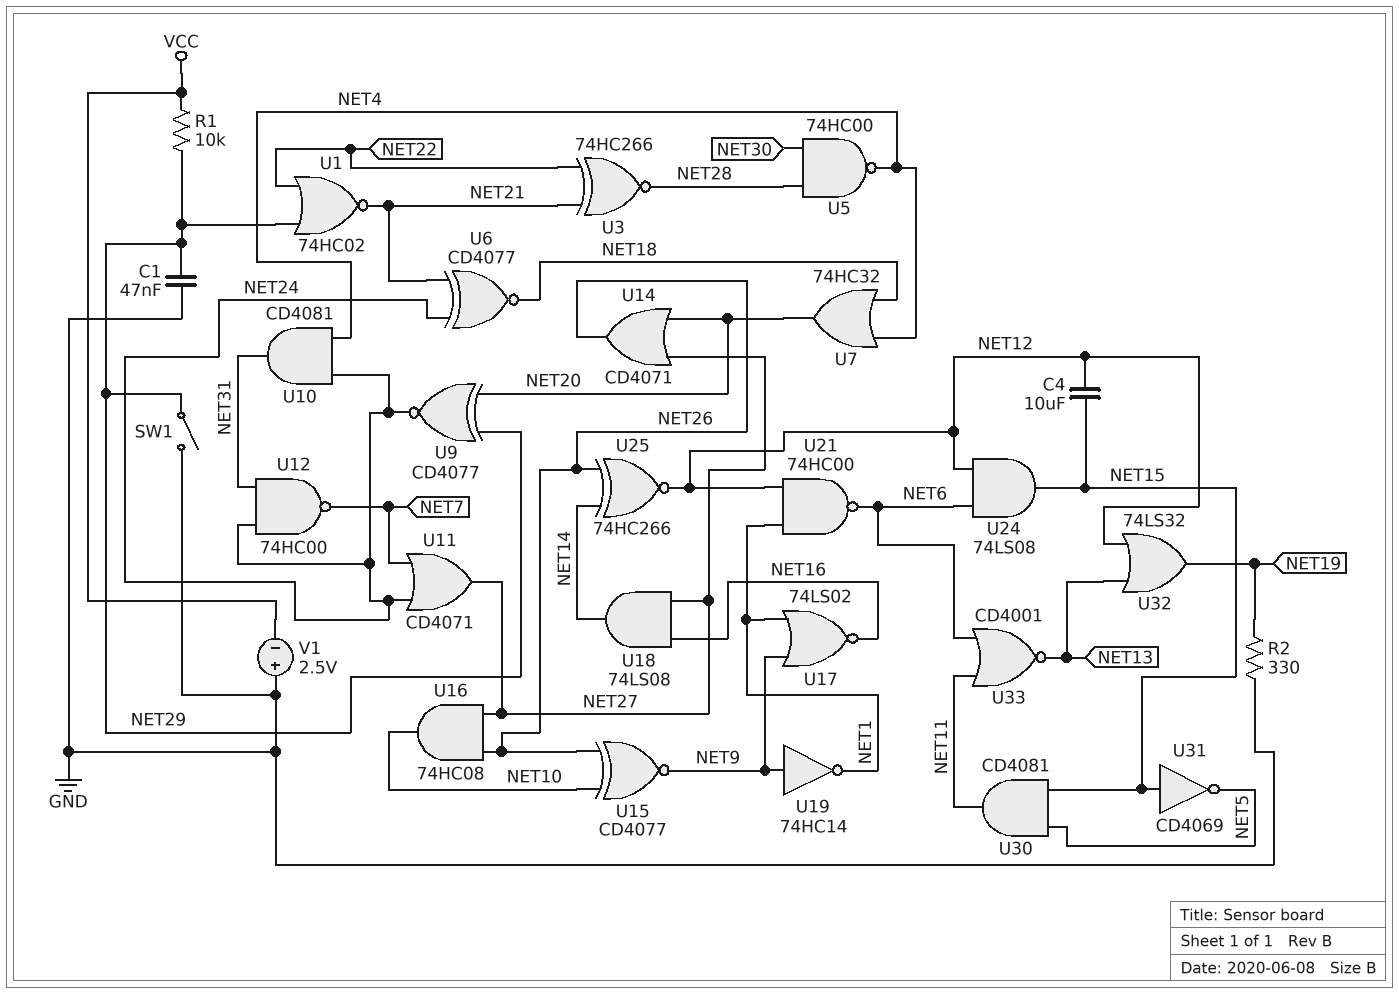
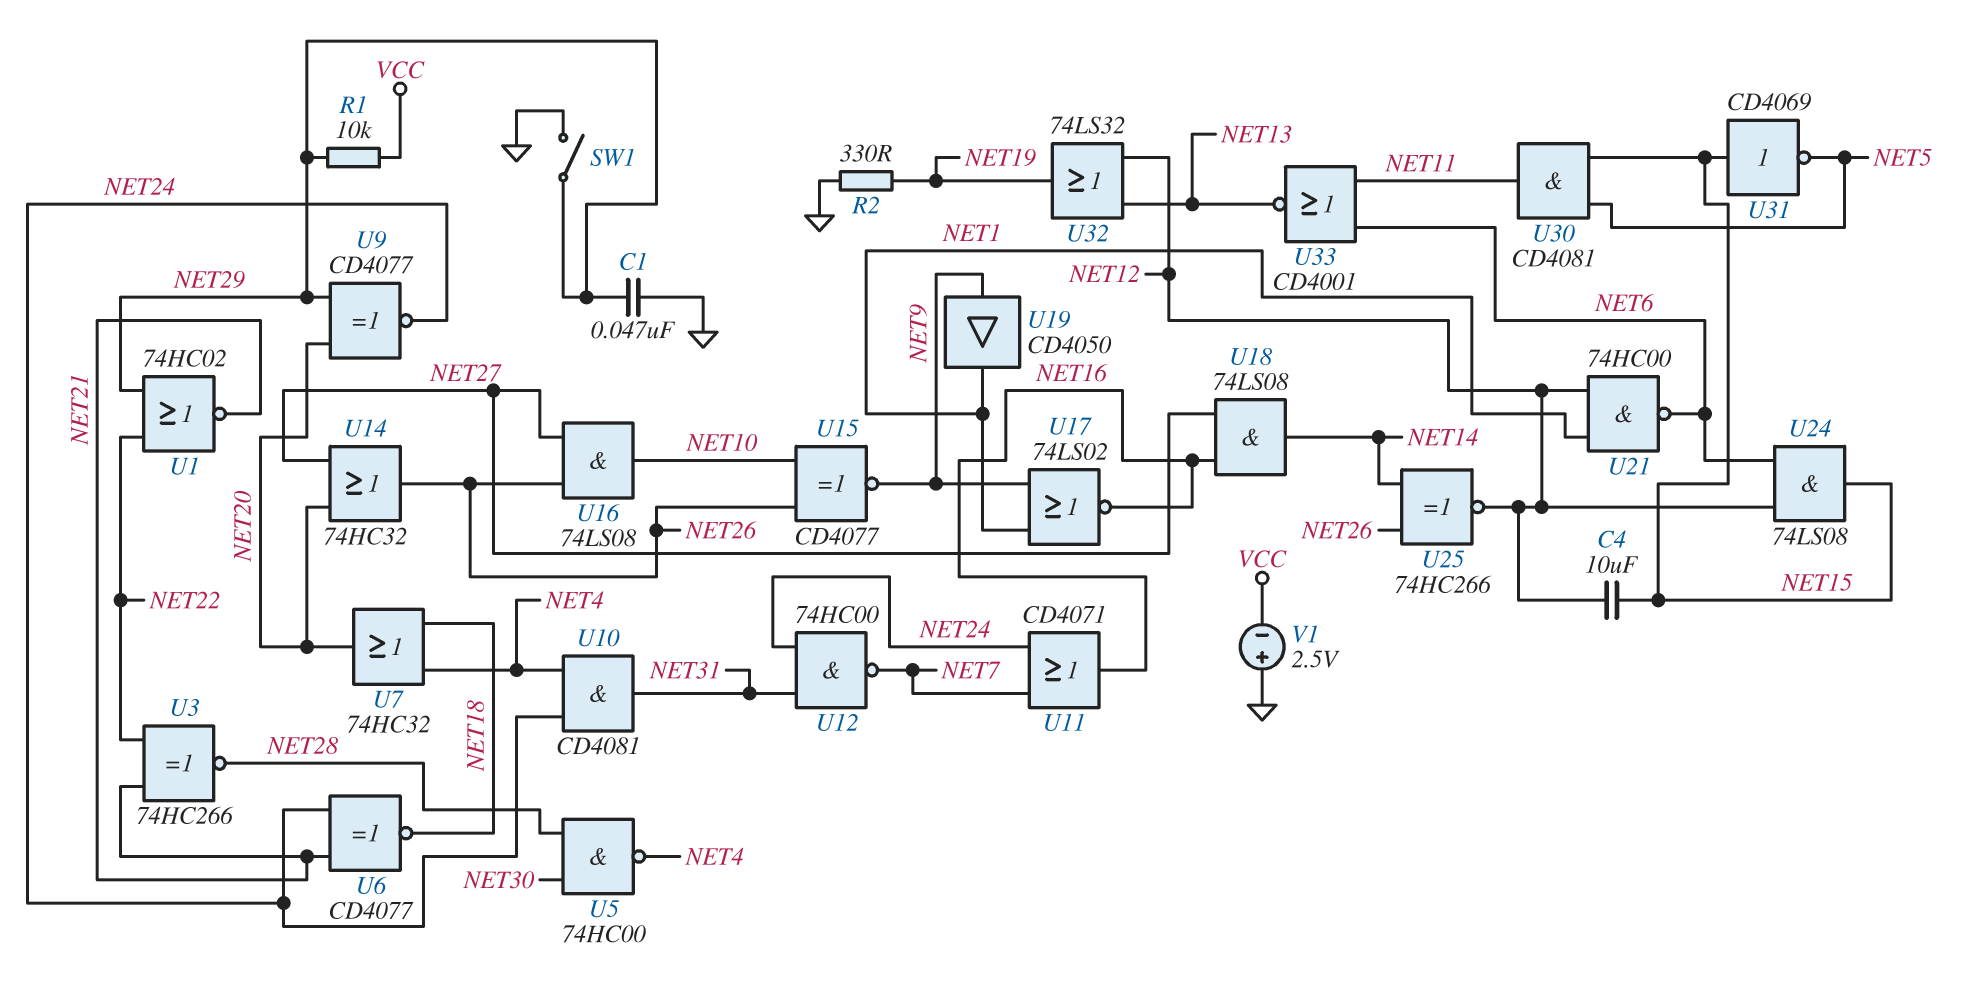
U11: OR CD4071 (in NET7, in NET24, out NET27) -> OR CD4071 (in NET7, in NET24, out NET16)
U14: OR CD4071 (in NET20, in NET27, out NET26) -> OR 74HC32 (in NET20, in NET27, out NET26)
U16: AND 74HC08 (in NET26, in NET27, out NET10) -> AND 74LS08 (in NET26, in NET27, out NET10)
U19: NOT 74HC14 (in NET9, out NET1) -> buffer CD4050 (in NET9, out NET1)

